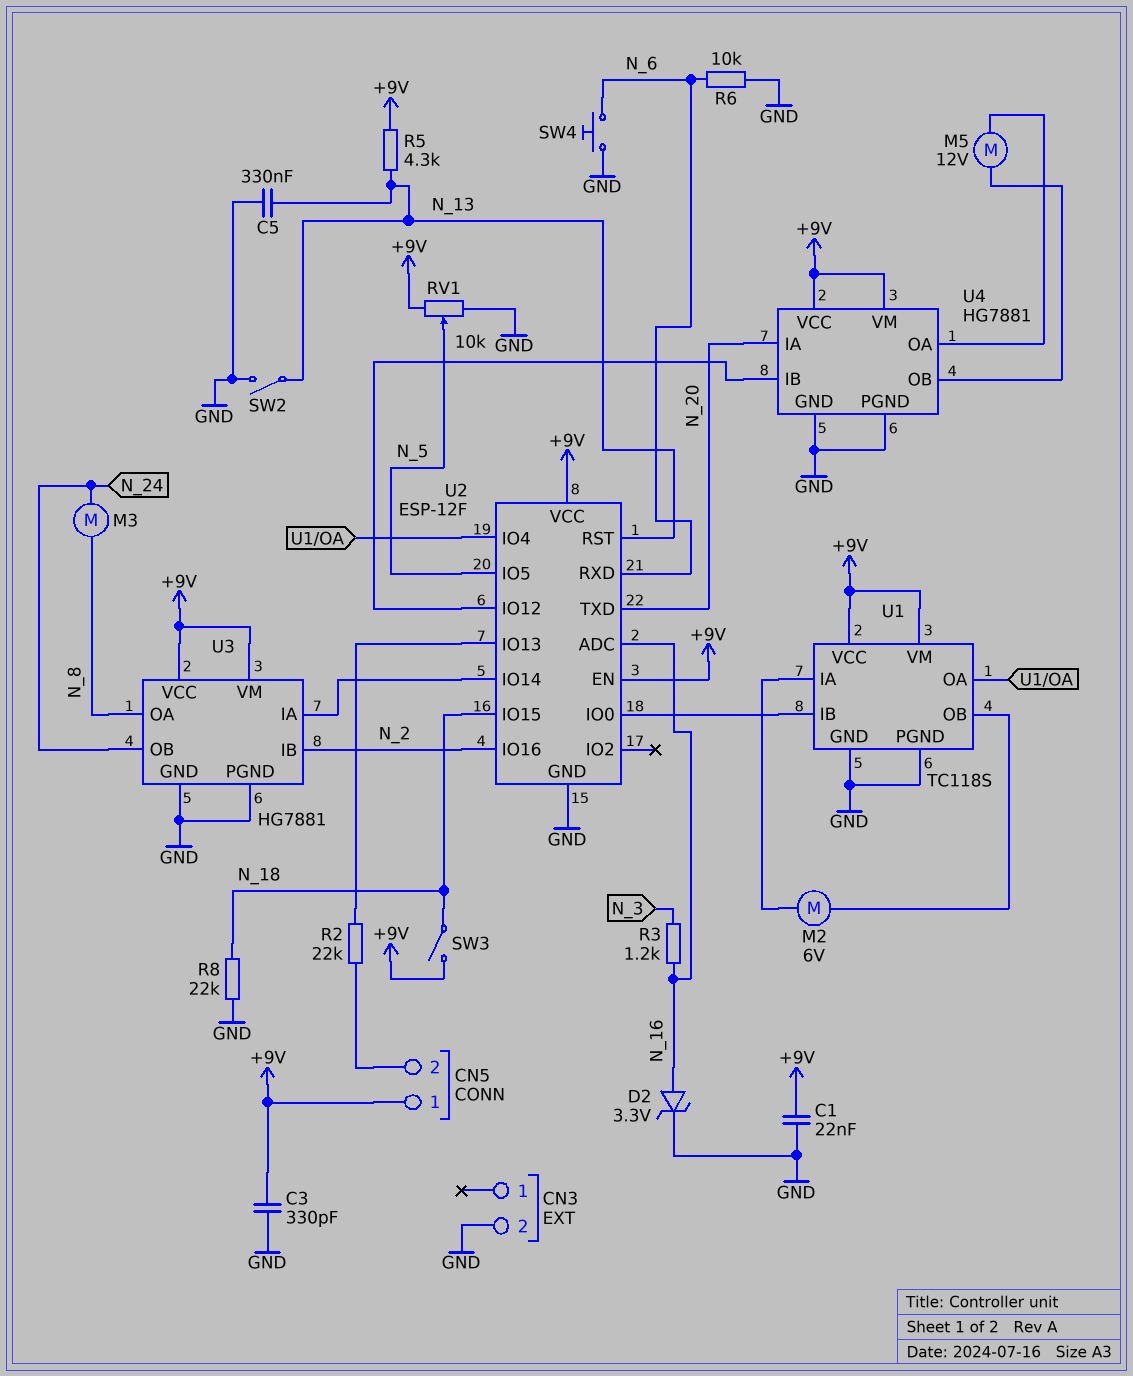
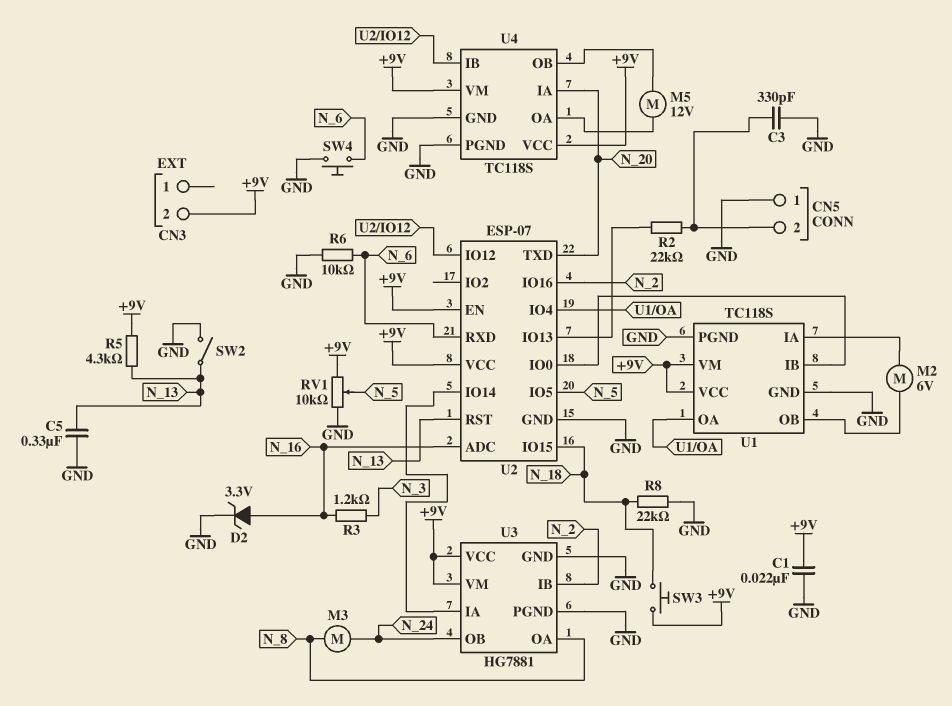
C3: 330pF (+9V, GND) -> 330pF (CN5/2, GND)
CN3 pin 2: GND -> +9V
CN5 pin 1: +9V -> GND
SW3: switch (+9V, N_18) -> button (+9V, N_18)
U2: ESP-12F -> ESP-07
U4: HG7881 -> TC118S

